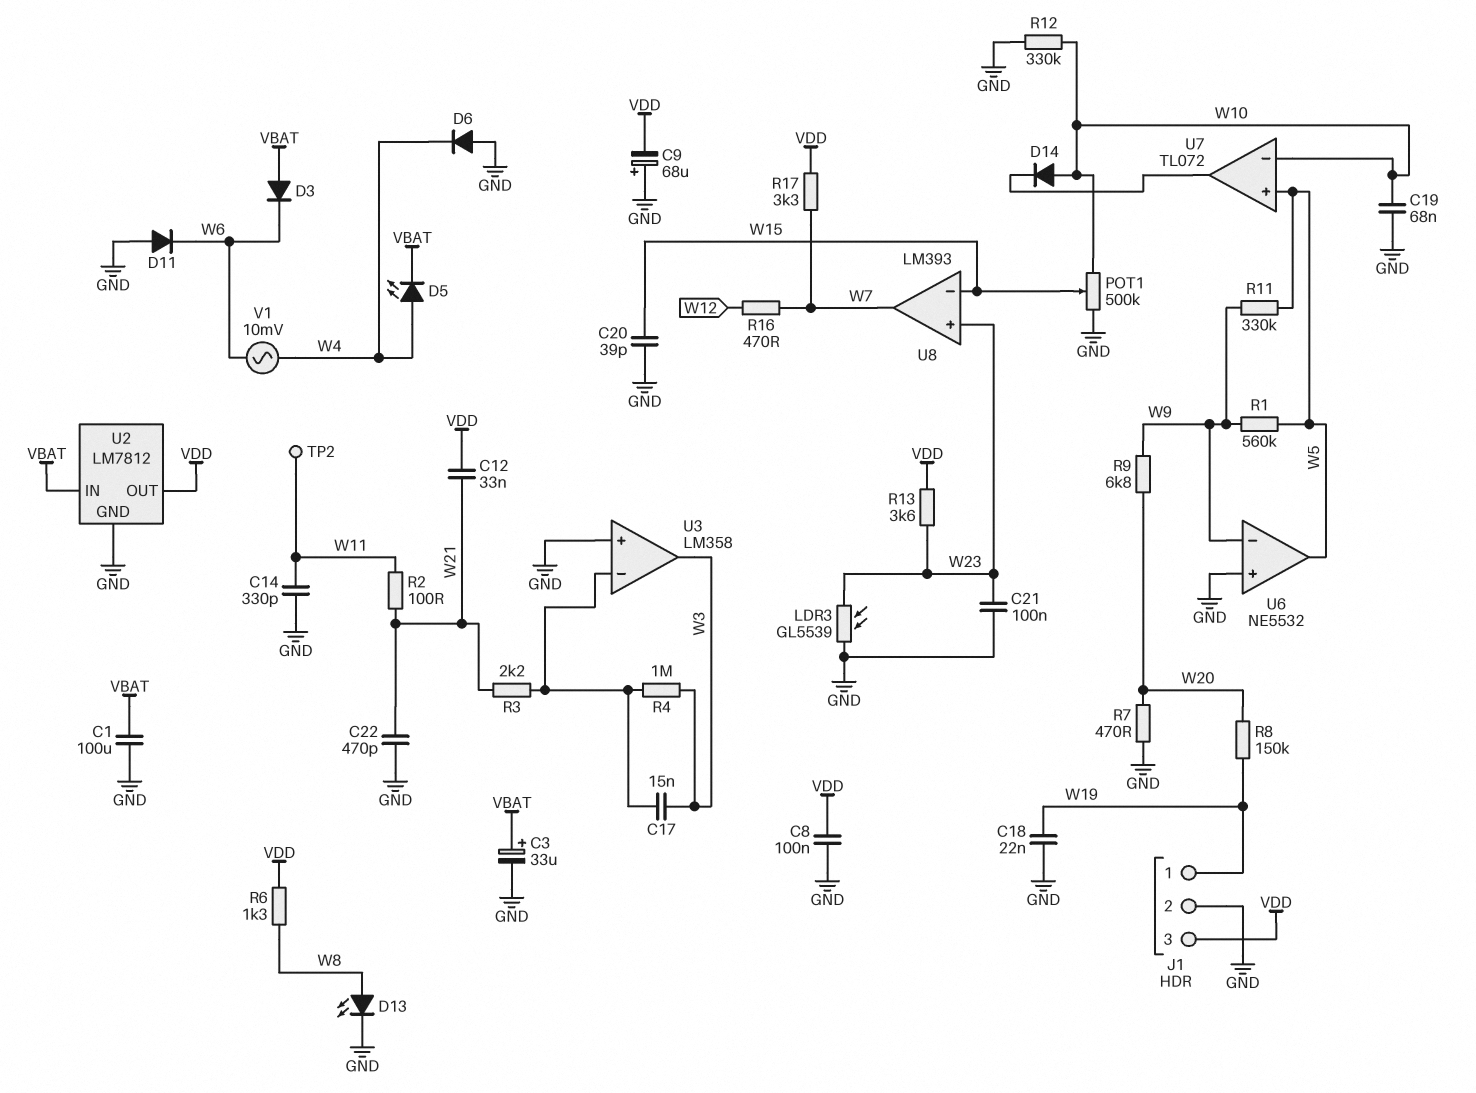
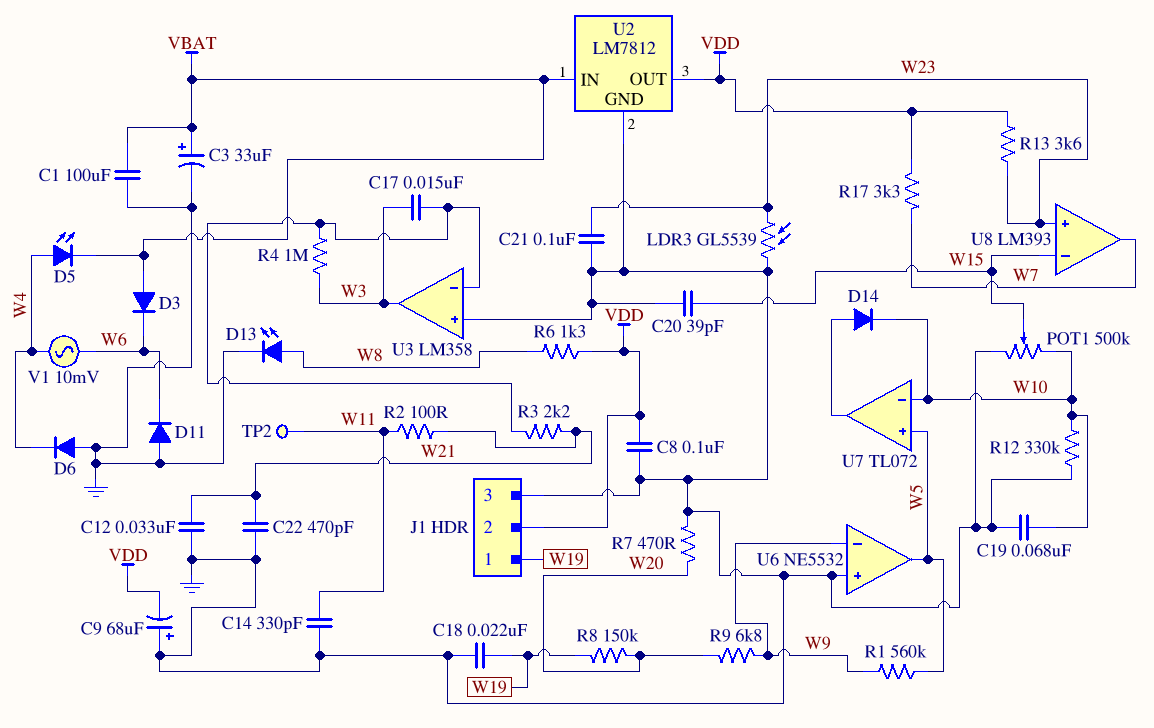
C12: 33nF (VDD, W21) -> 33nF (GND, W21)
D14: diode (A W10, K U7/out) -> diode (A U7/out, K W10)
J1 pin 2: GND -> VDD
J1 pin 3: VDD -> GND
R11: 330k (W5, W9) -> none
R16: 470 (W7, W12) -> none

